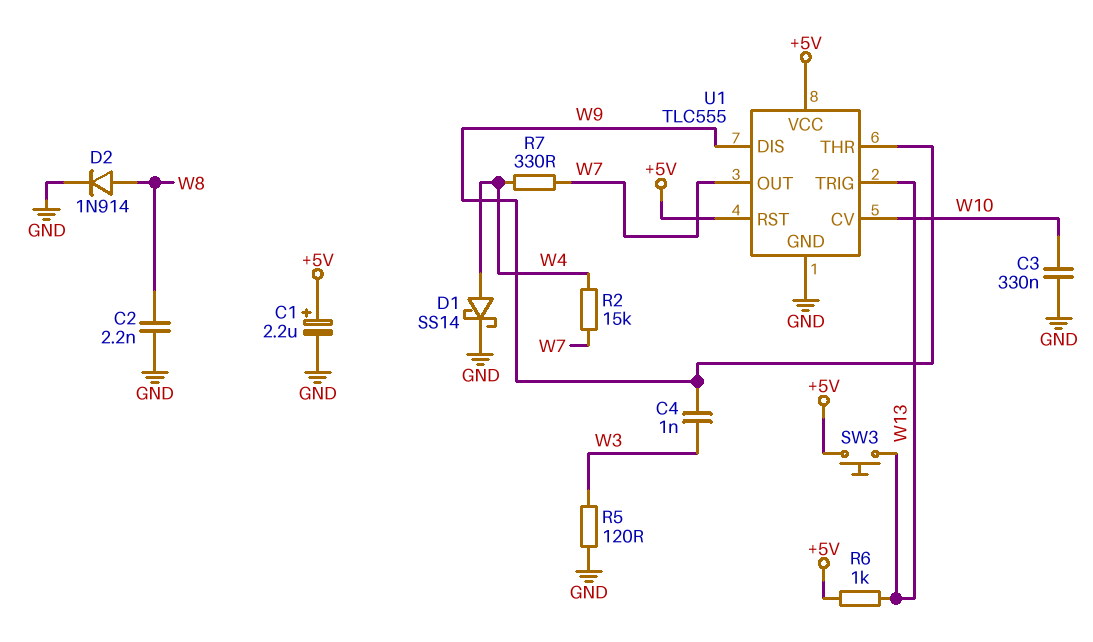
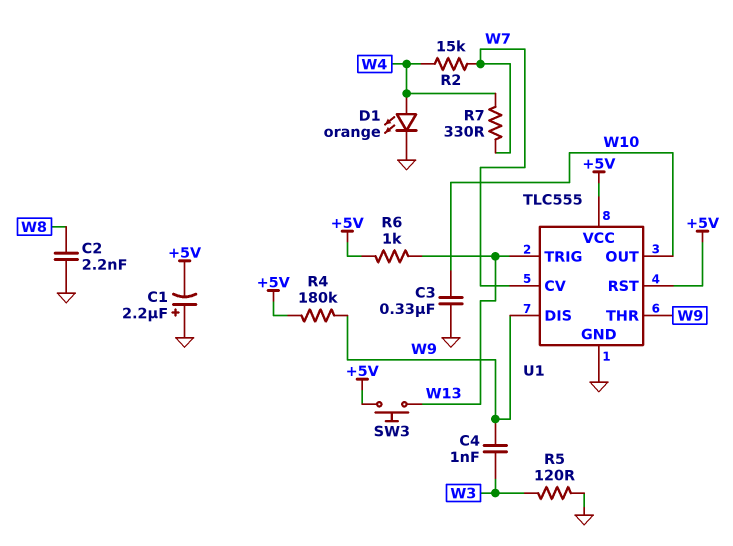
C1: 2.2uF (plus +5V, minus GND) -> 2.2uF (plus GND, minus +5V)
D1: schottky SS14 (A W4, K GND) -> LED orange (A W4, K GND)
D2: diode 1N914 (A W8, K GND) -> none
R4: none -> 180k (+5V, W9)
U1 pin CV: W10 -> W7
U1 pin OUT: W7 -> W10

